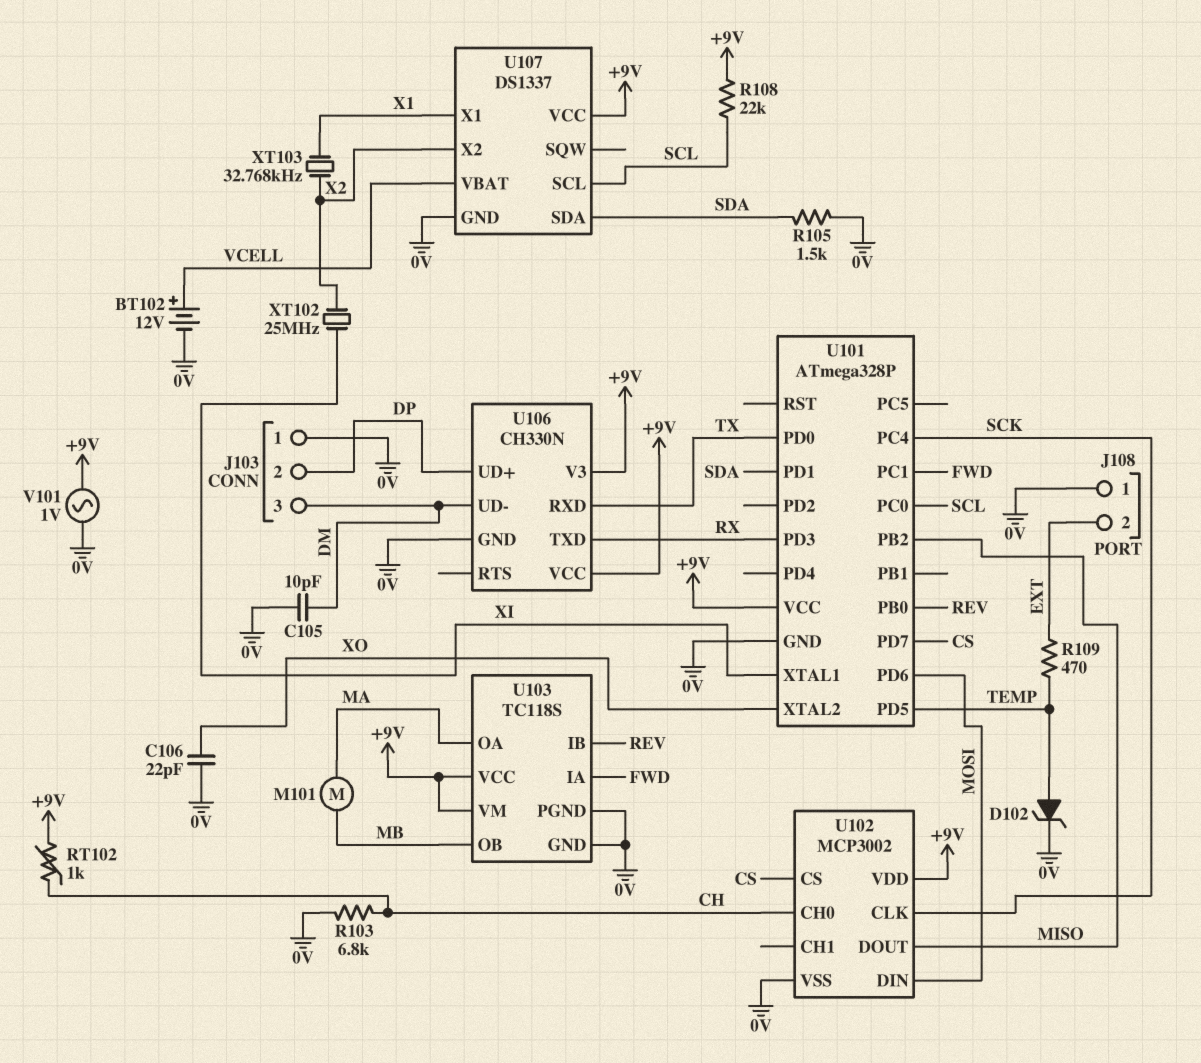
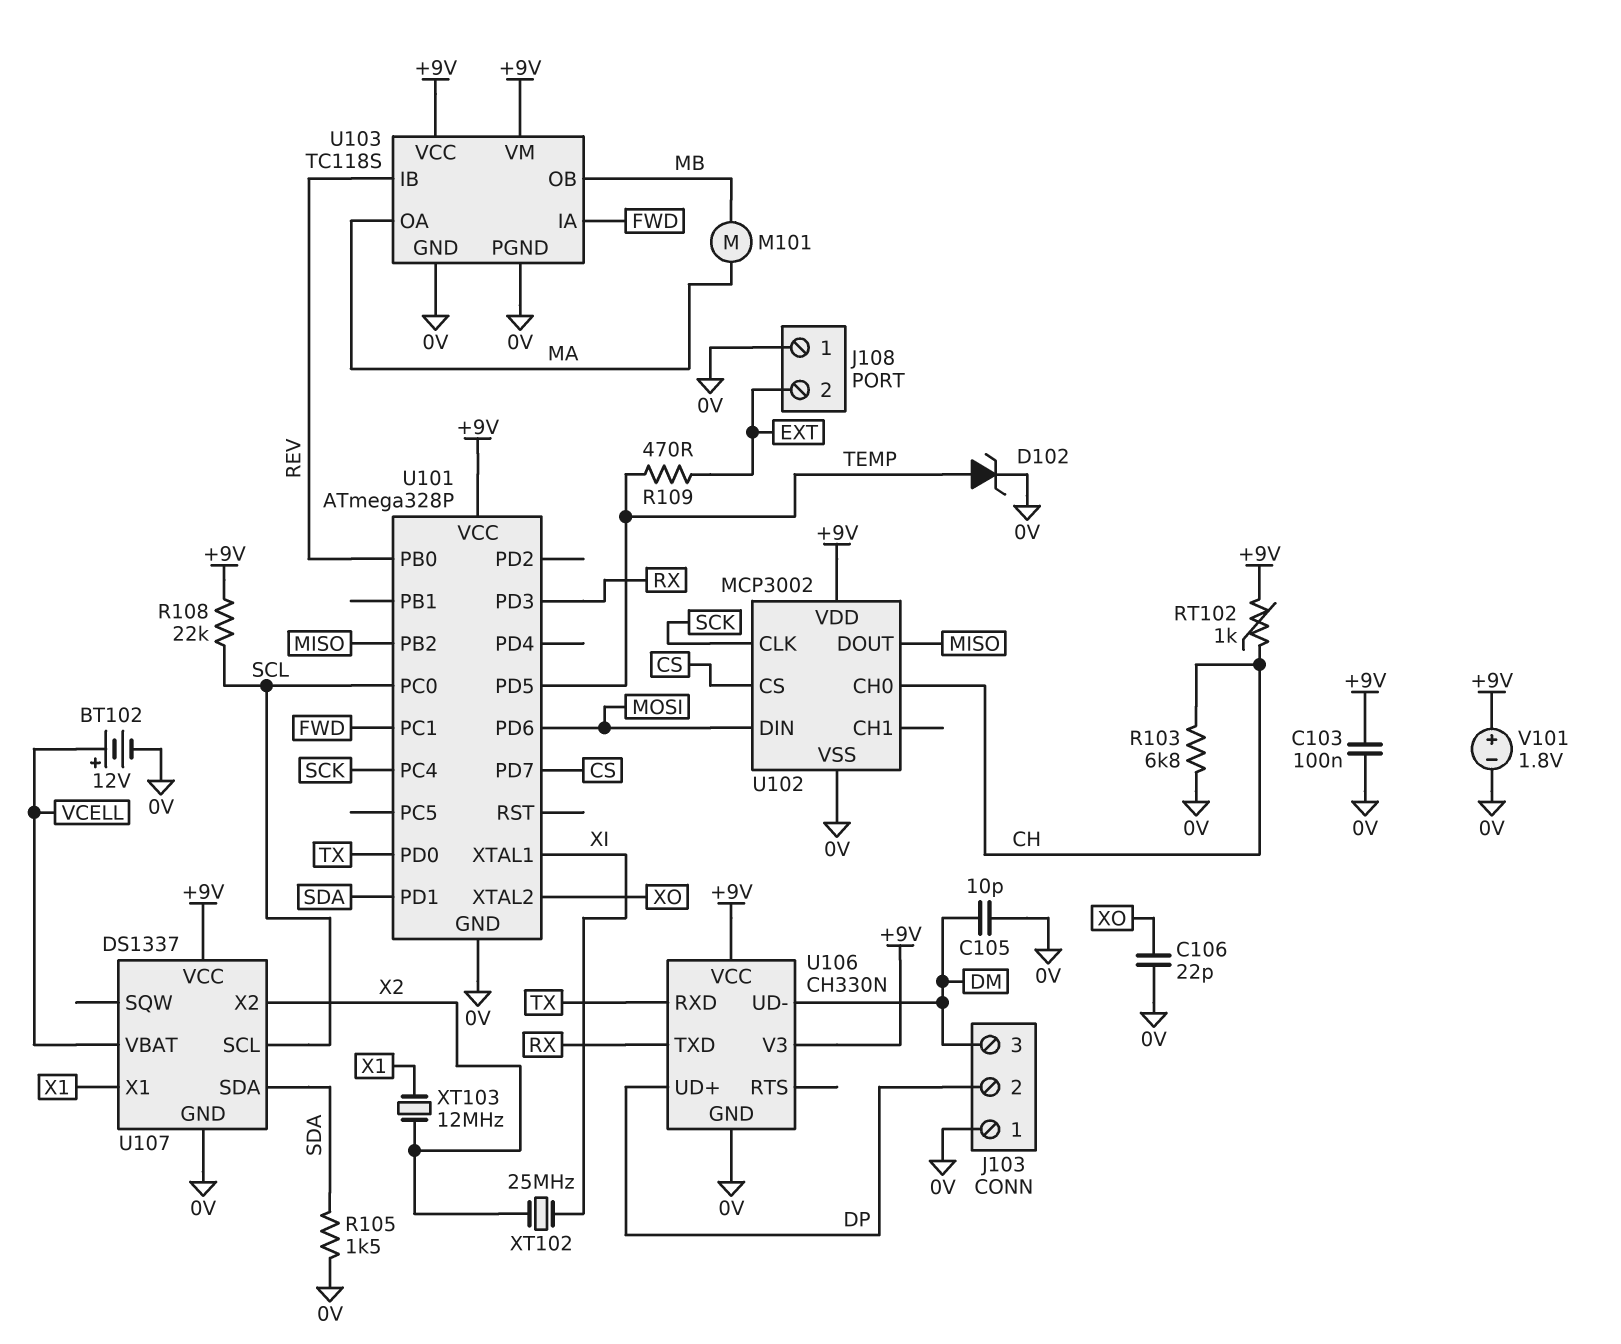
C103: none -> 100nF (+9V, 0V)
V101: AC 1V (+9V, 0V) -> 1.8V (plus +9V, minus 0V)
XT103: 32.768kHz (X1, X2) -> 12MHz (X1, X2)

